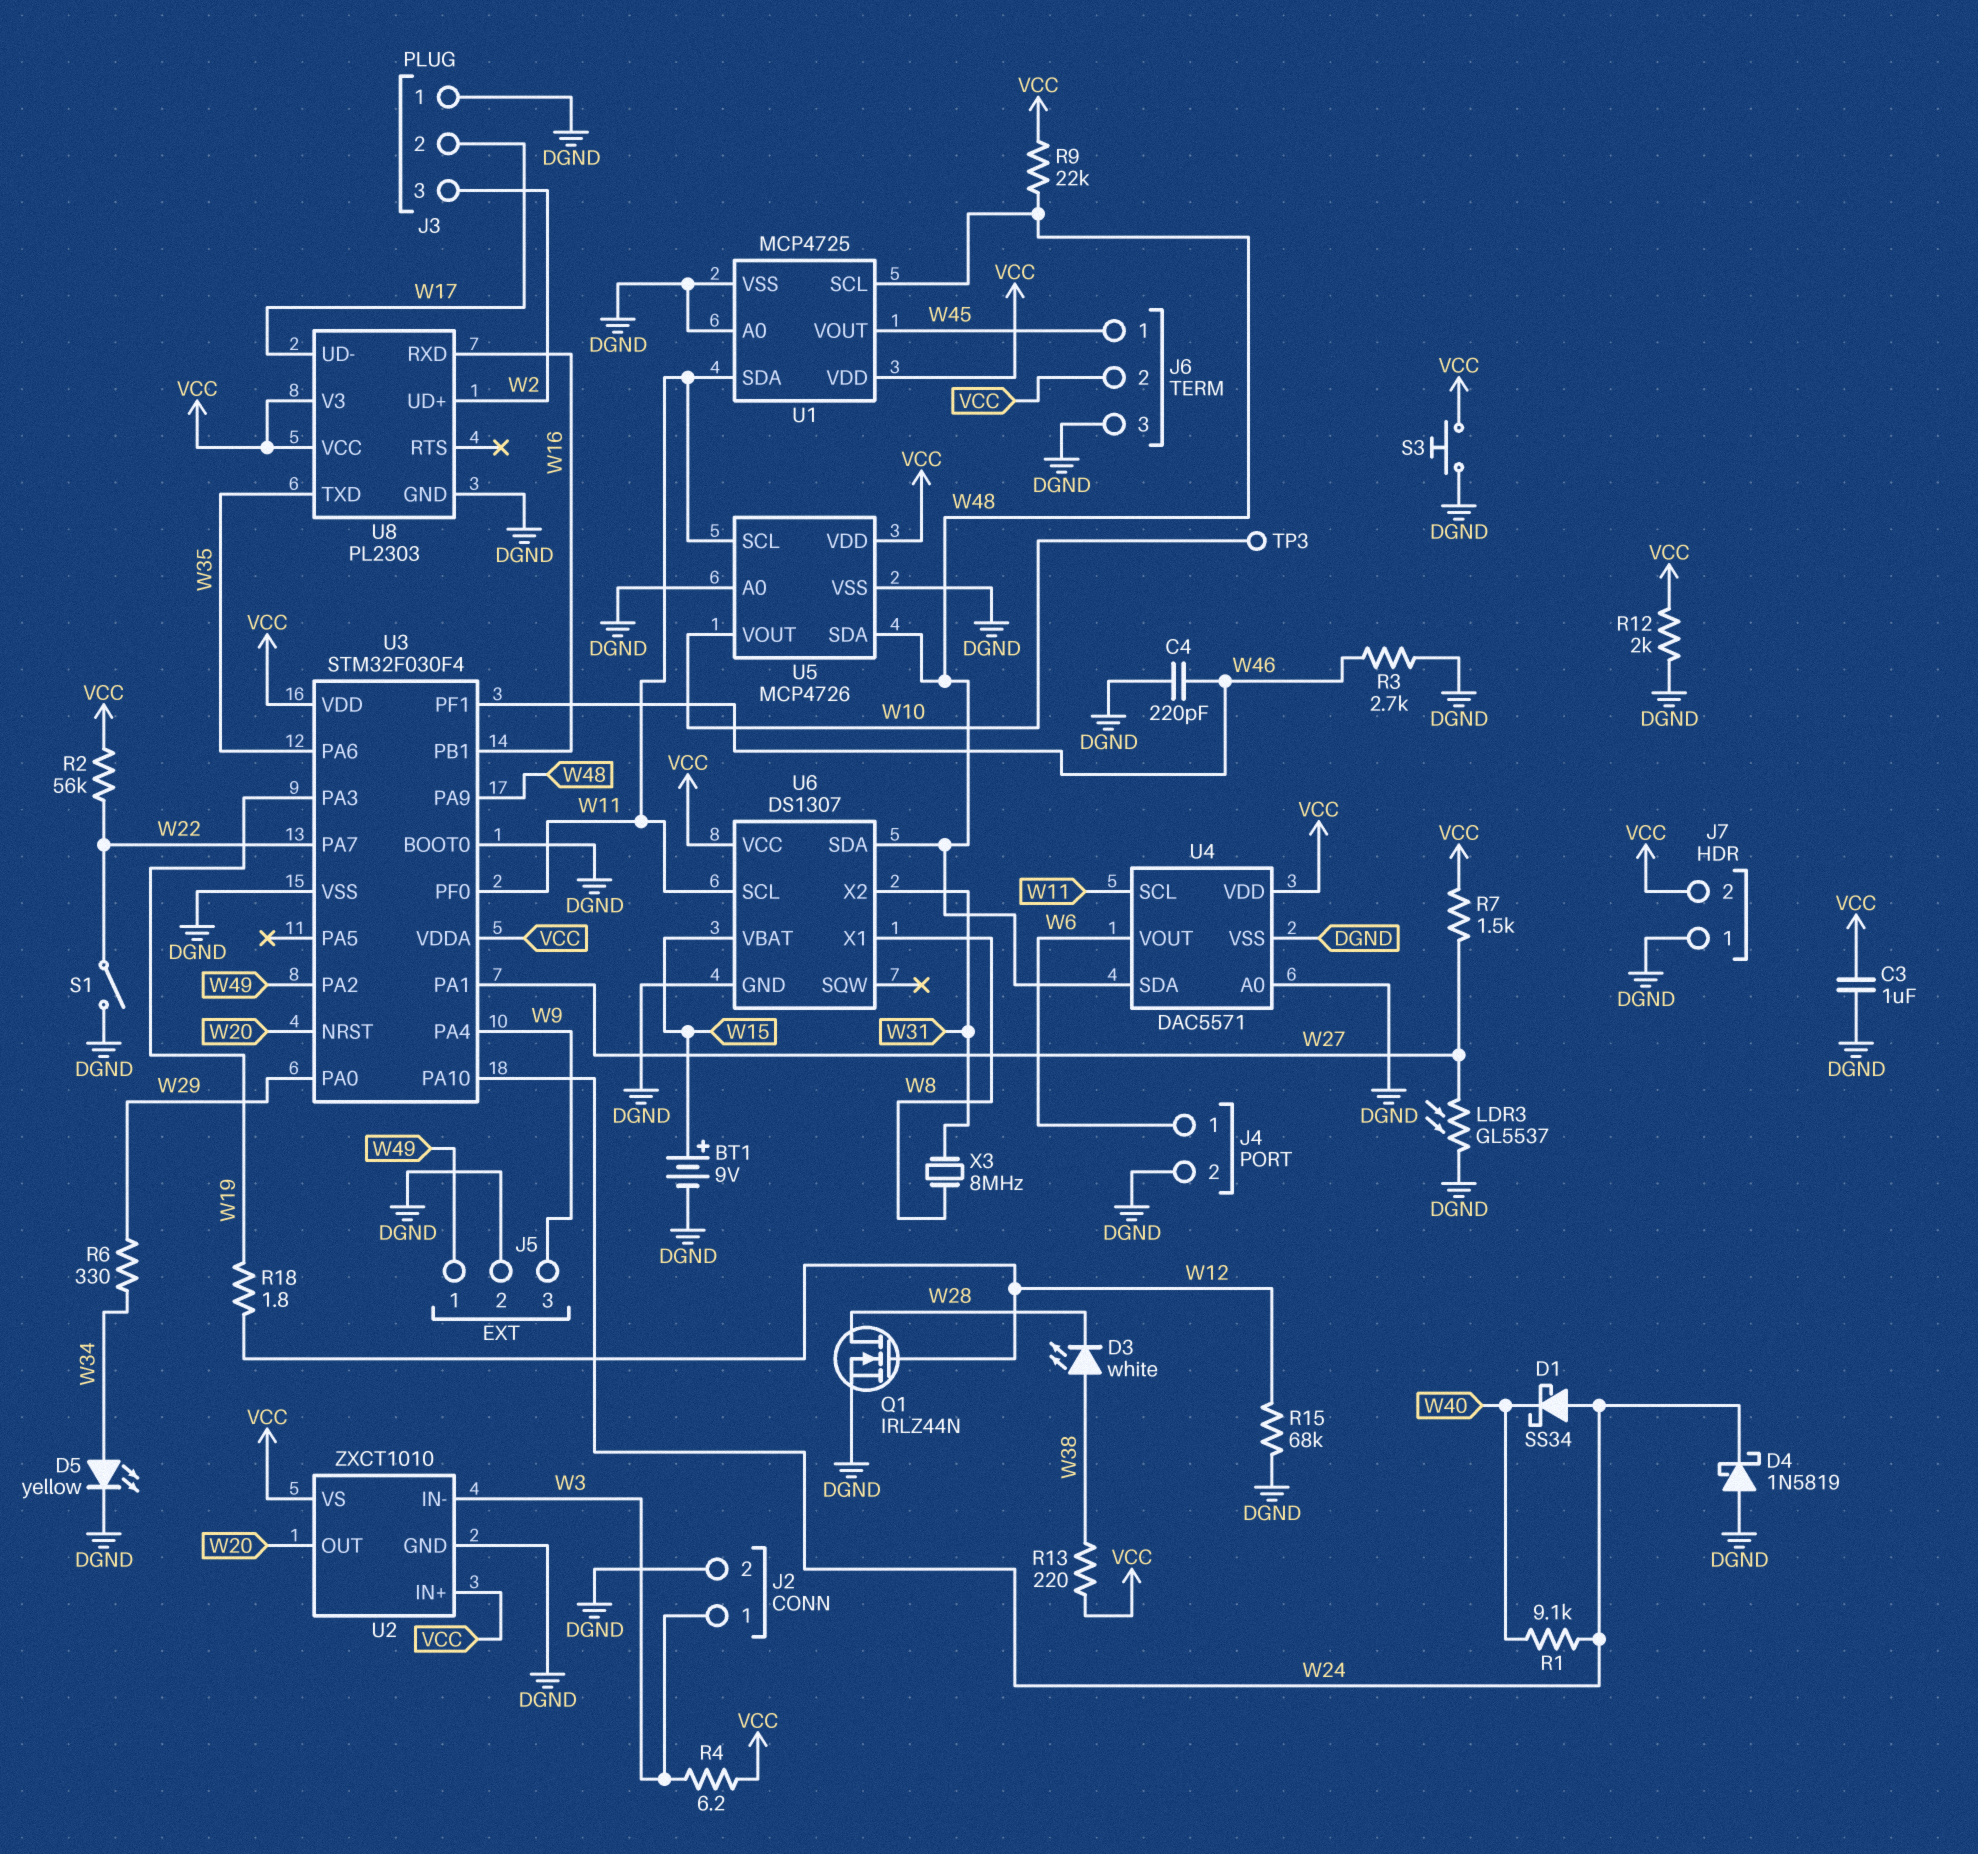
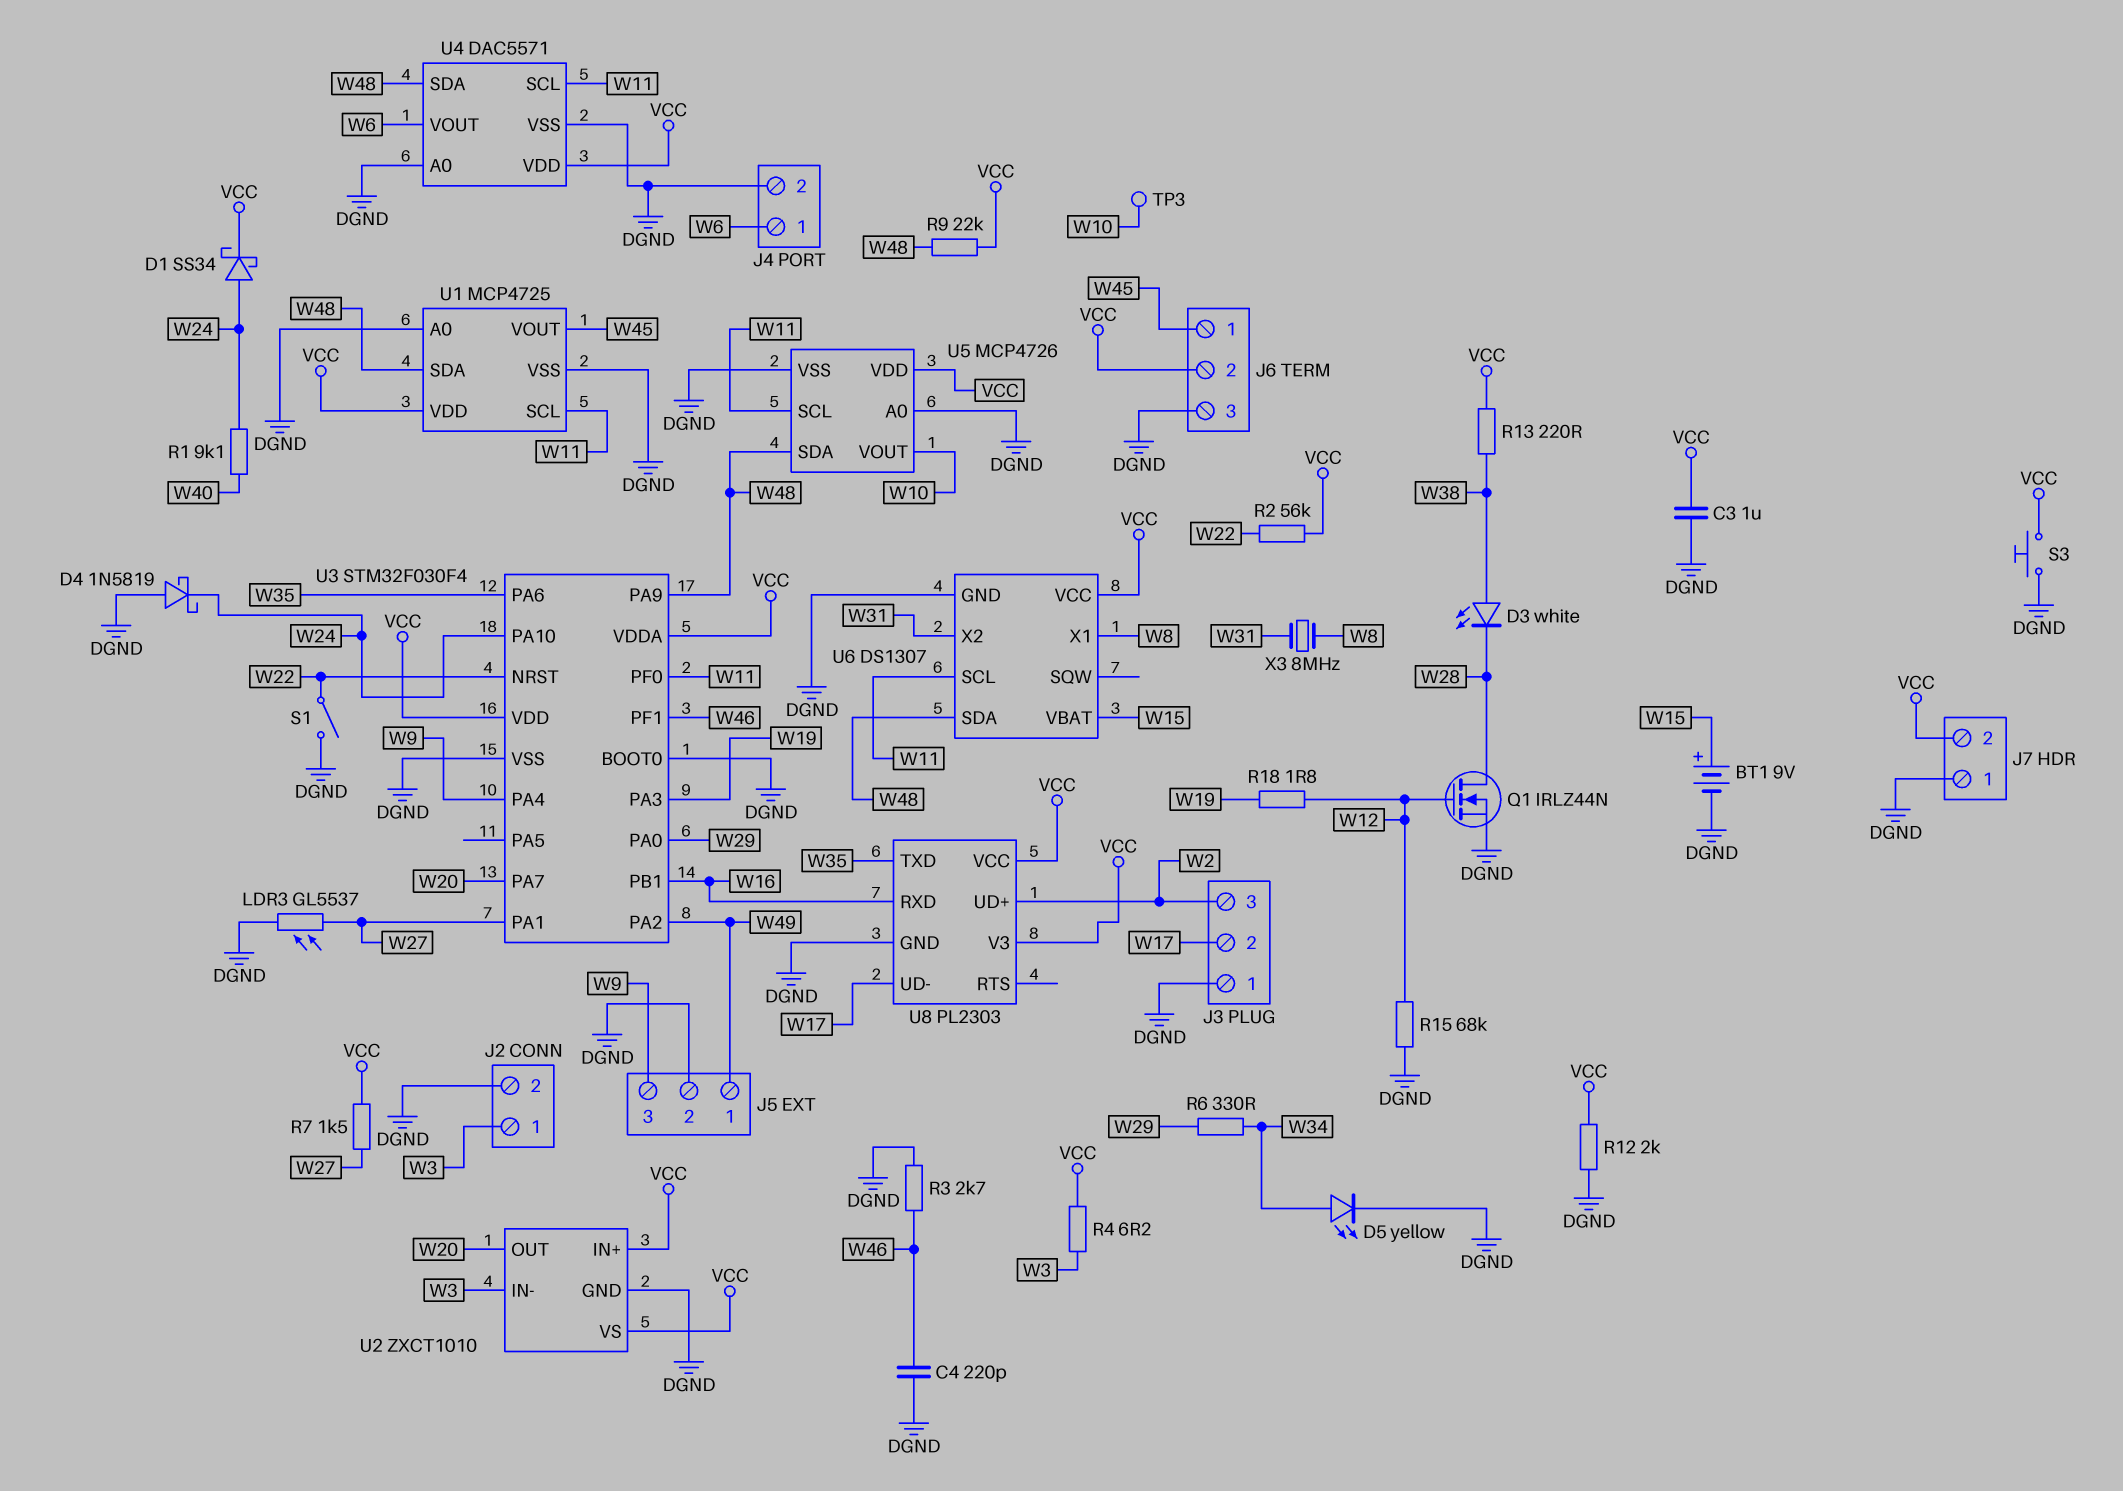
D1: schottky SS34 (A W24, K W40) -> schottky SS34 (A W24, K VCC)
U1 pin SCL: W48 -> W11
U1 pin SDA: W11 -> W48
U3 pin NRST: W20 -> W22
U3 pin PA7: W22 -> W20

